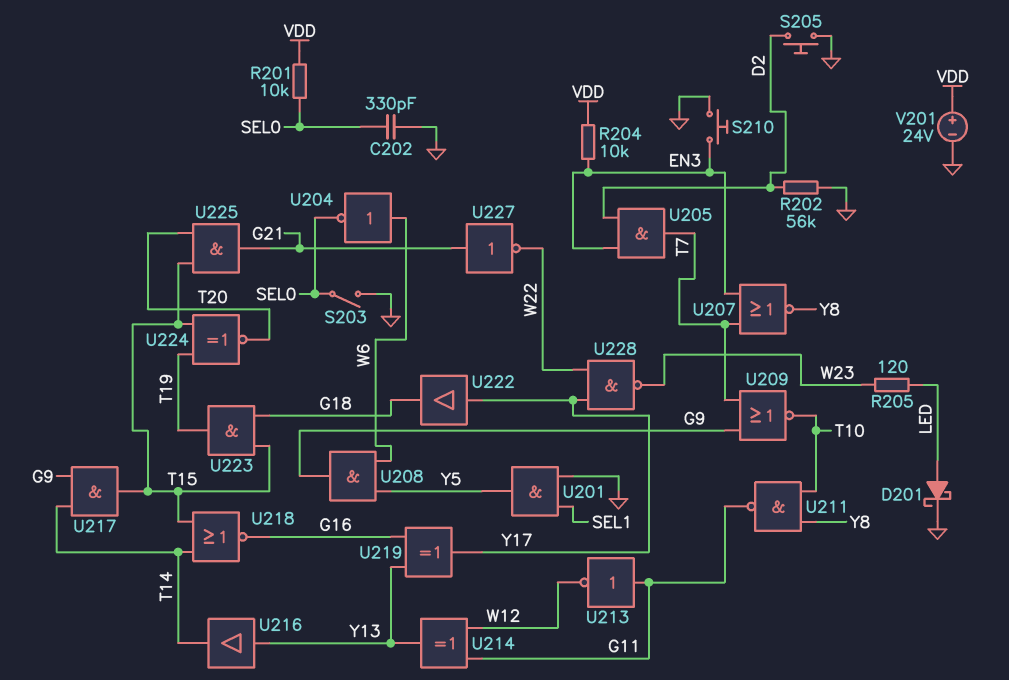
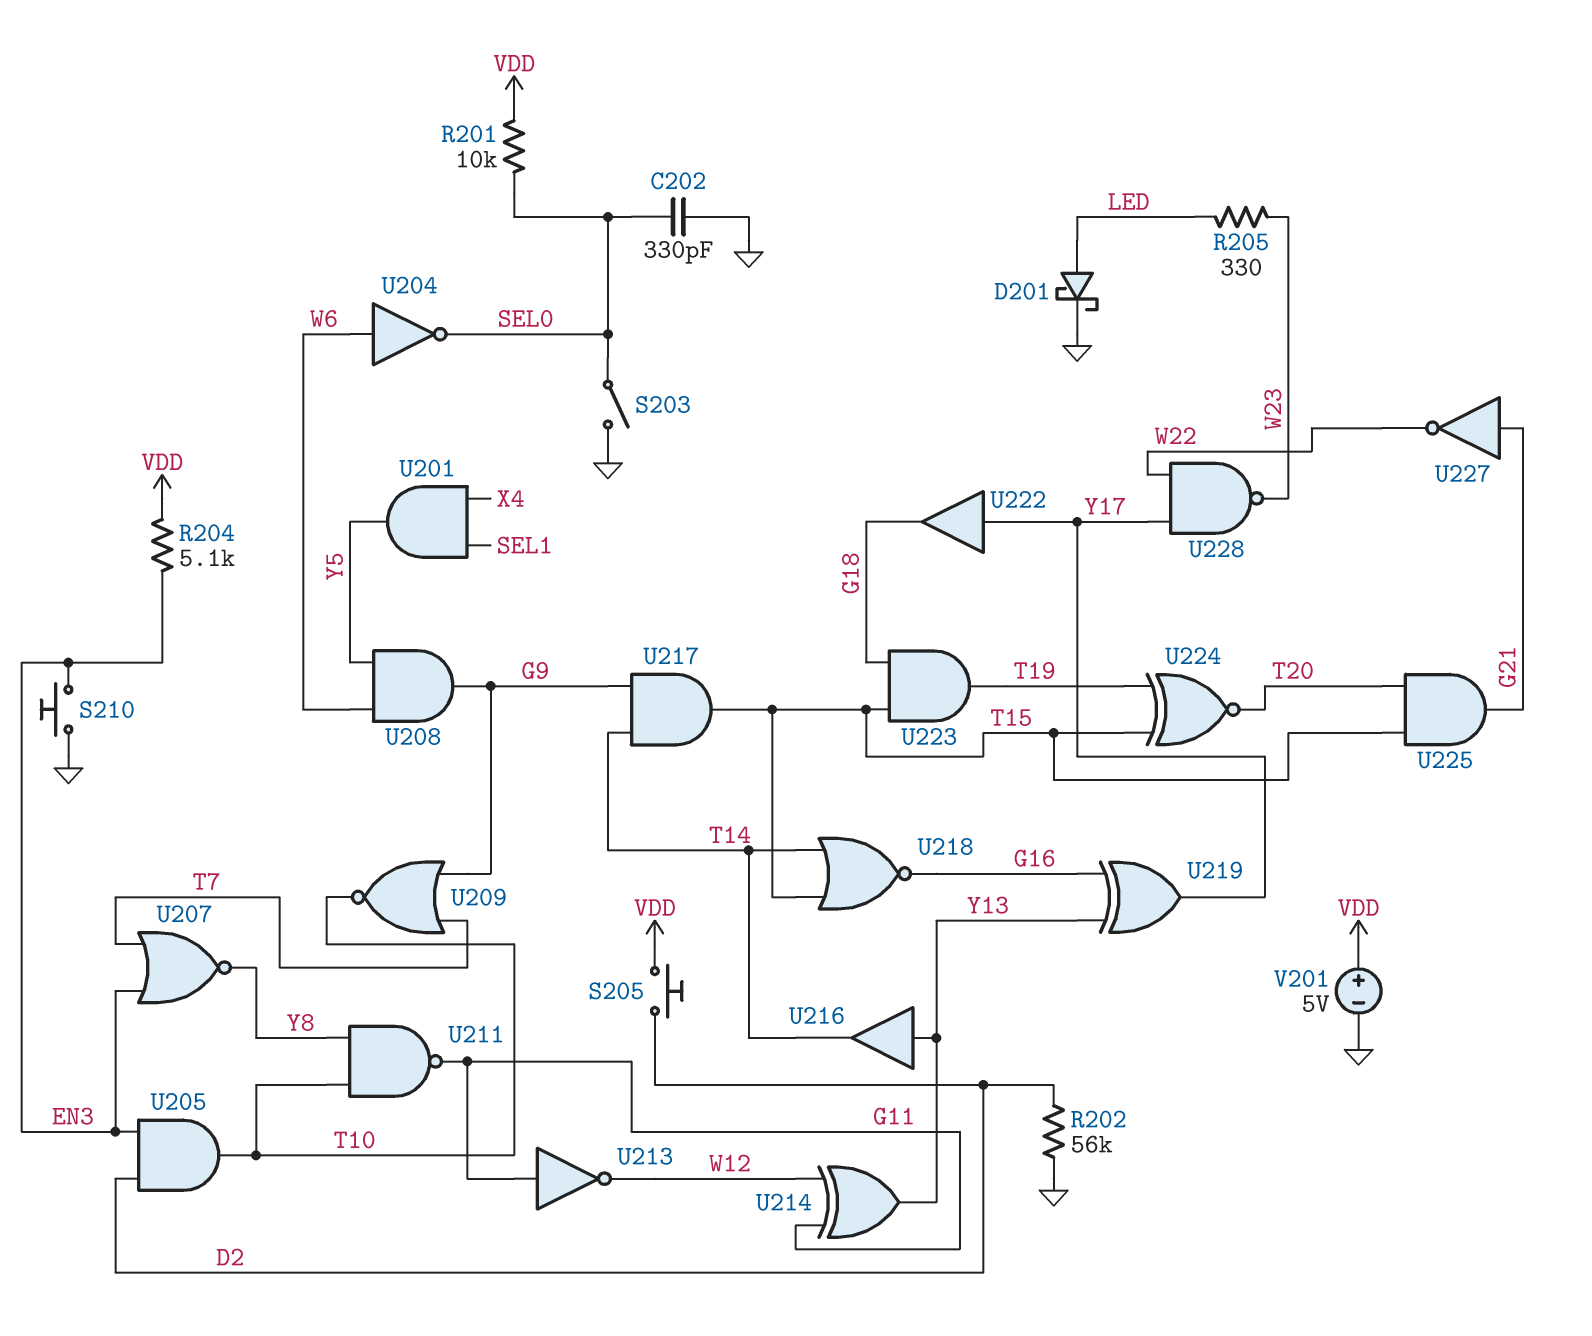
R204: 10k (EN3, VDD) -> 5.1k (EN3, VDD)
R205: 120 (LED, W23) -> 330 (LED, W23)
S205: button (D2, GND) -> button (D2, VDD)
U201: AND (in GND, in SEL1, out Y5) -> AND (in SEL1, in X4, out Y5)
U205: AND (in D2, in EN3, out T7) -> AND (in D2, in EN3, out T10)
V201: 24V (plus VDD, minus GND) -> 5V (plus VDD, minus GND)

